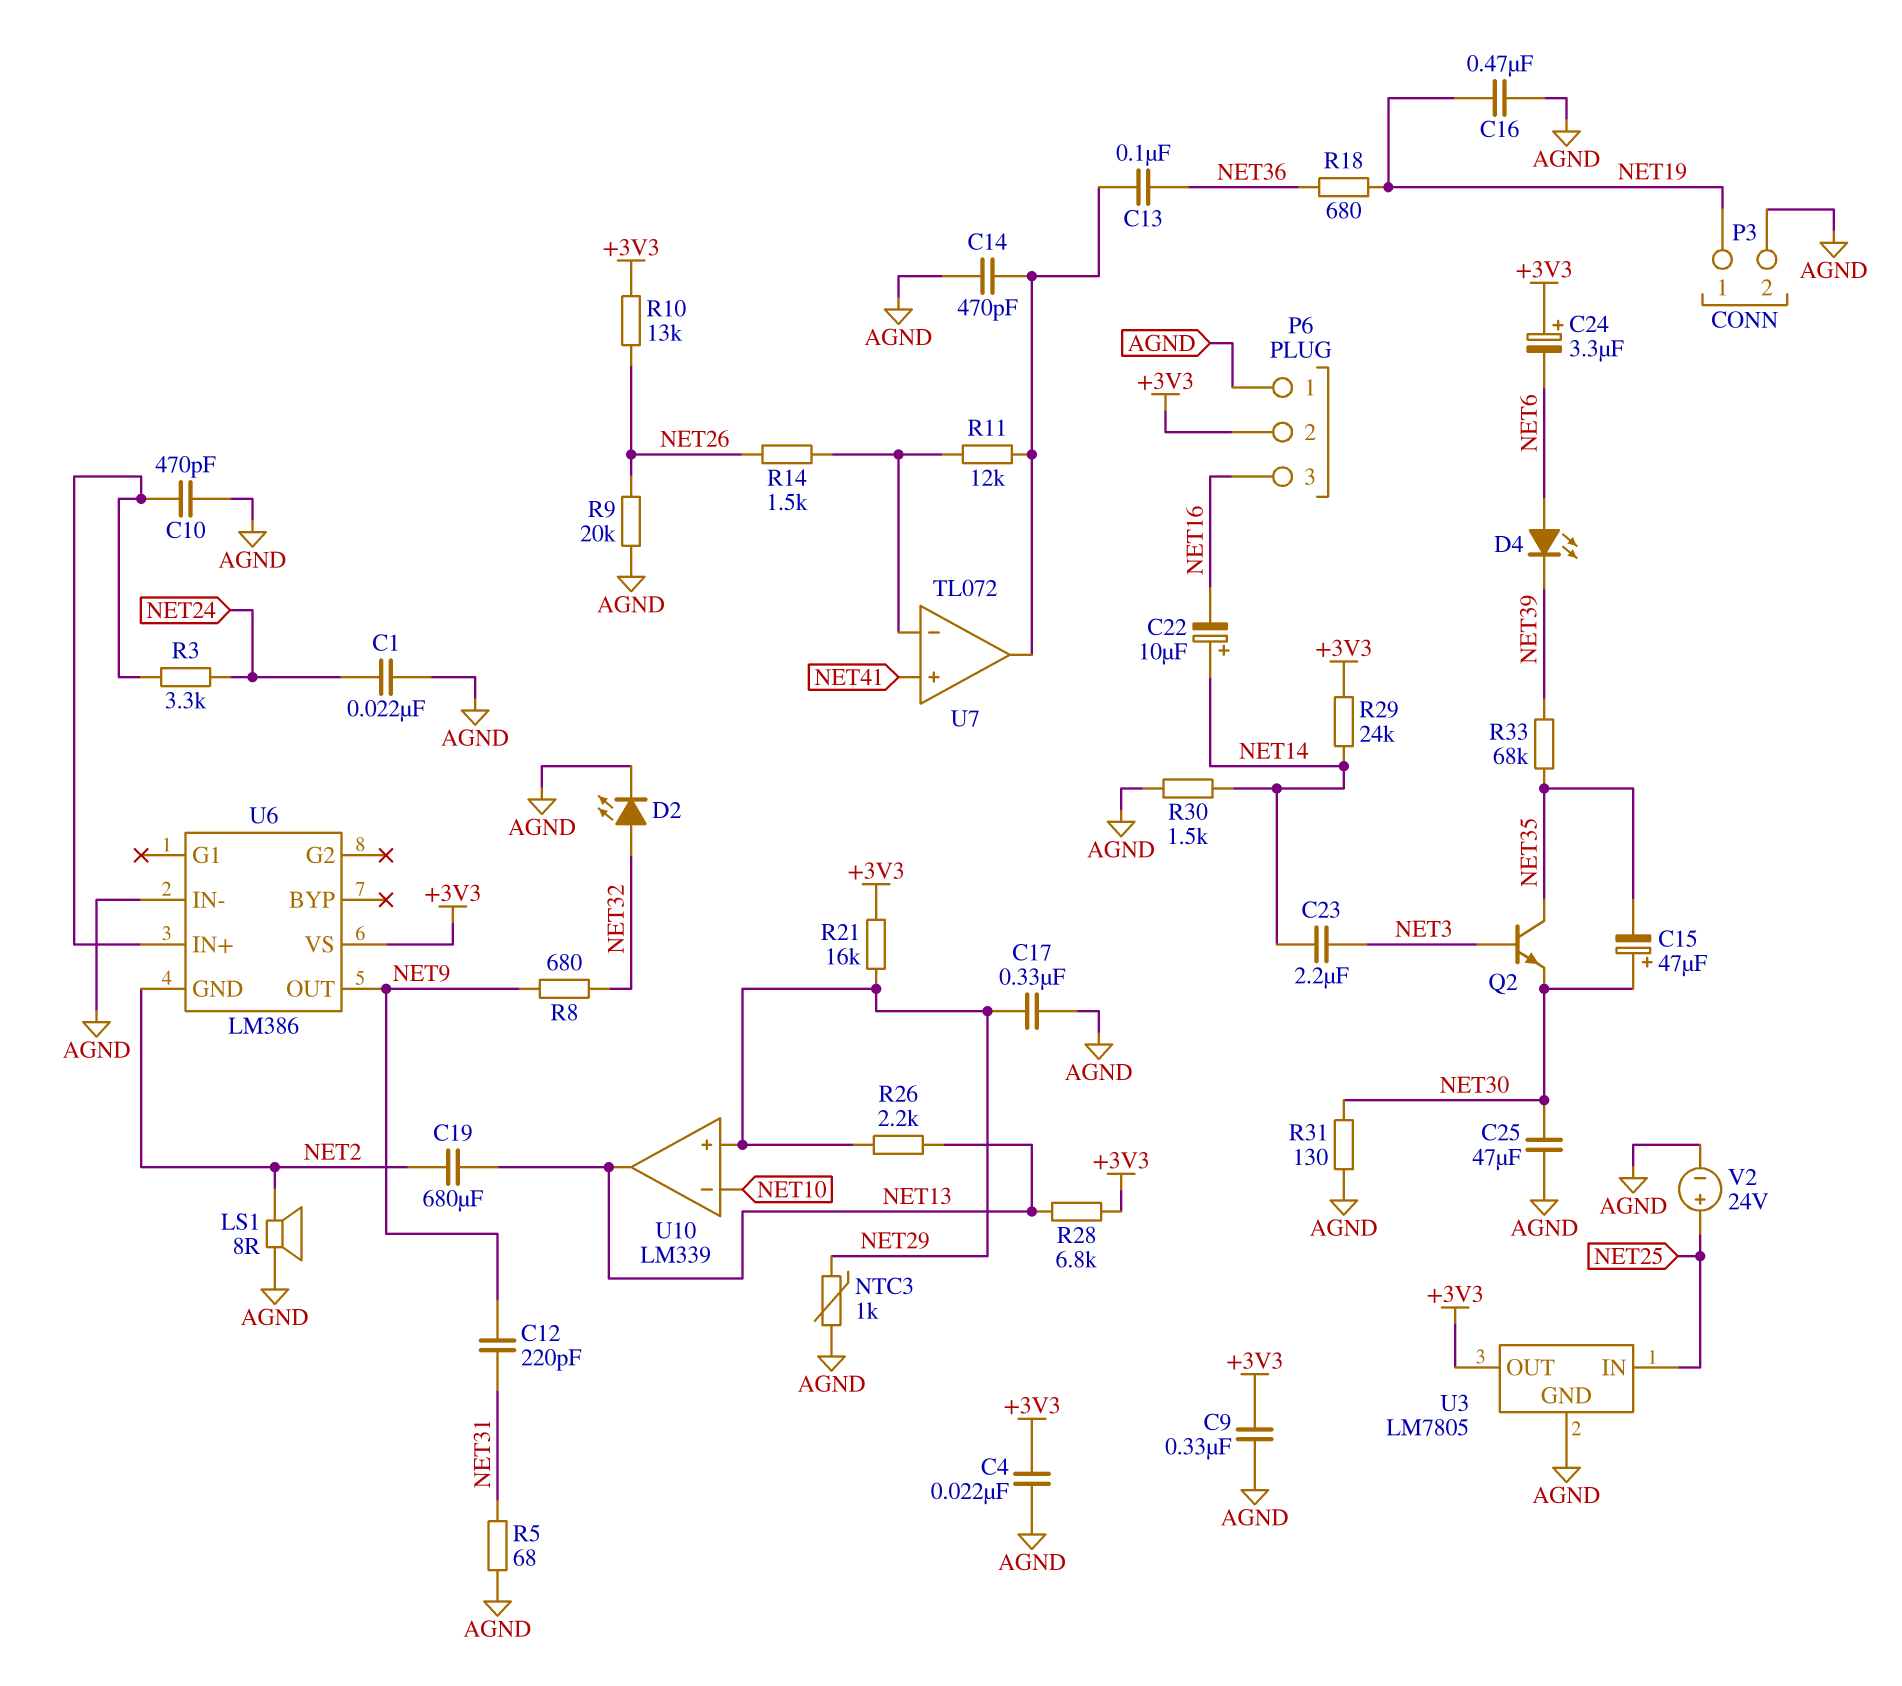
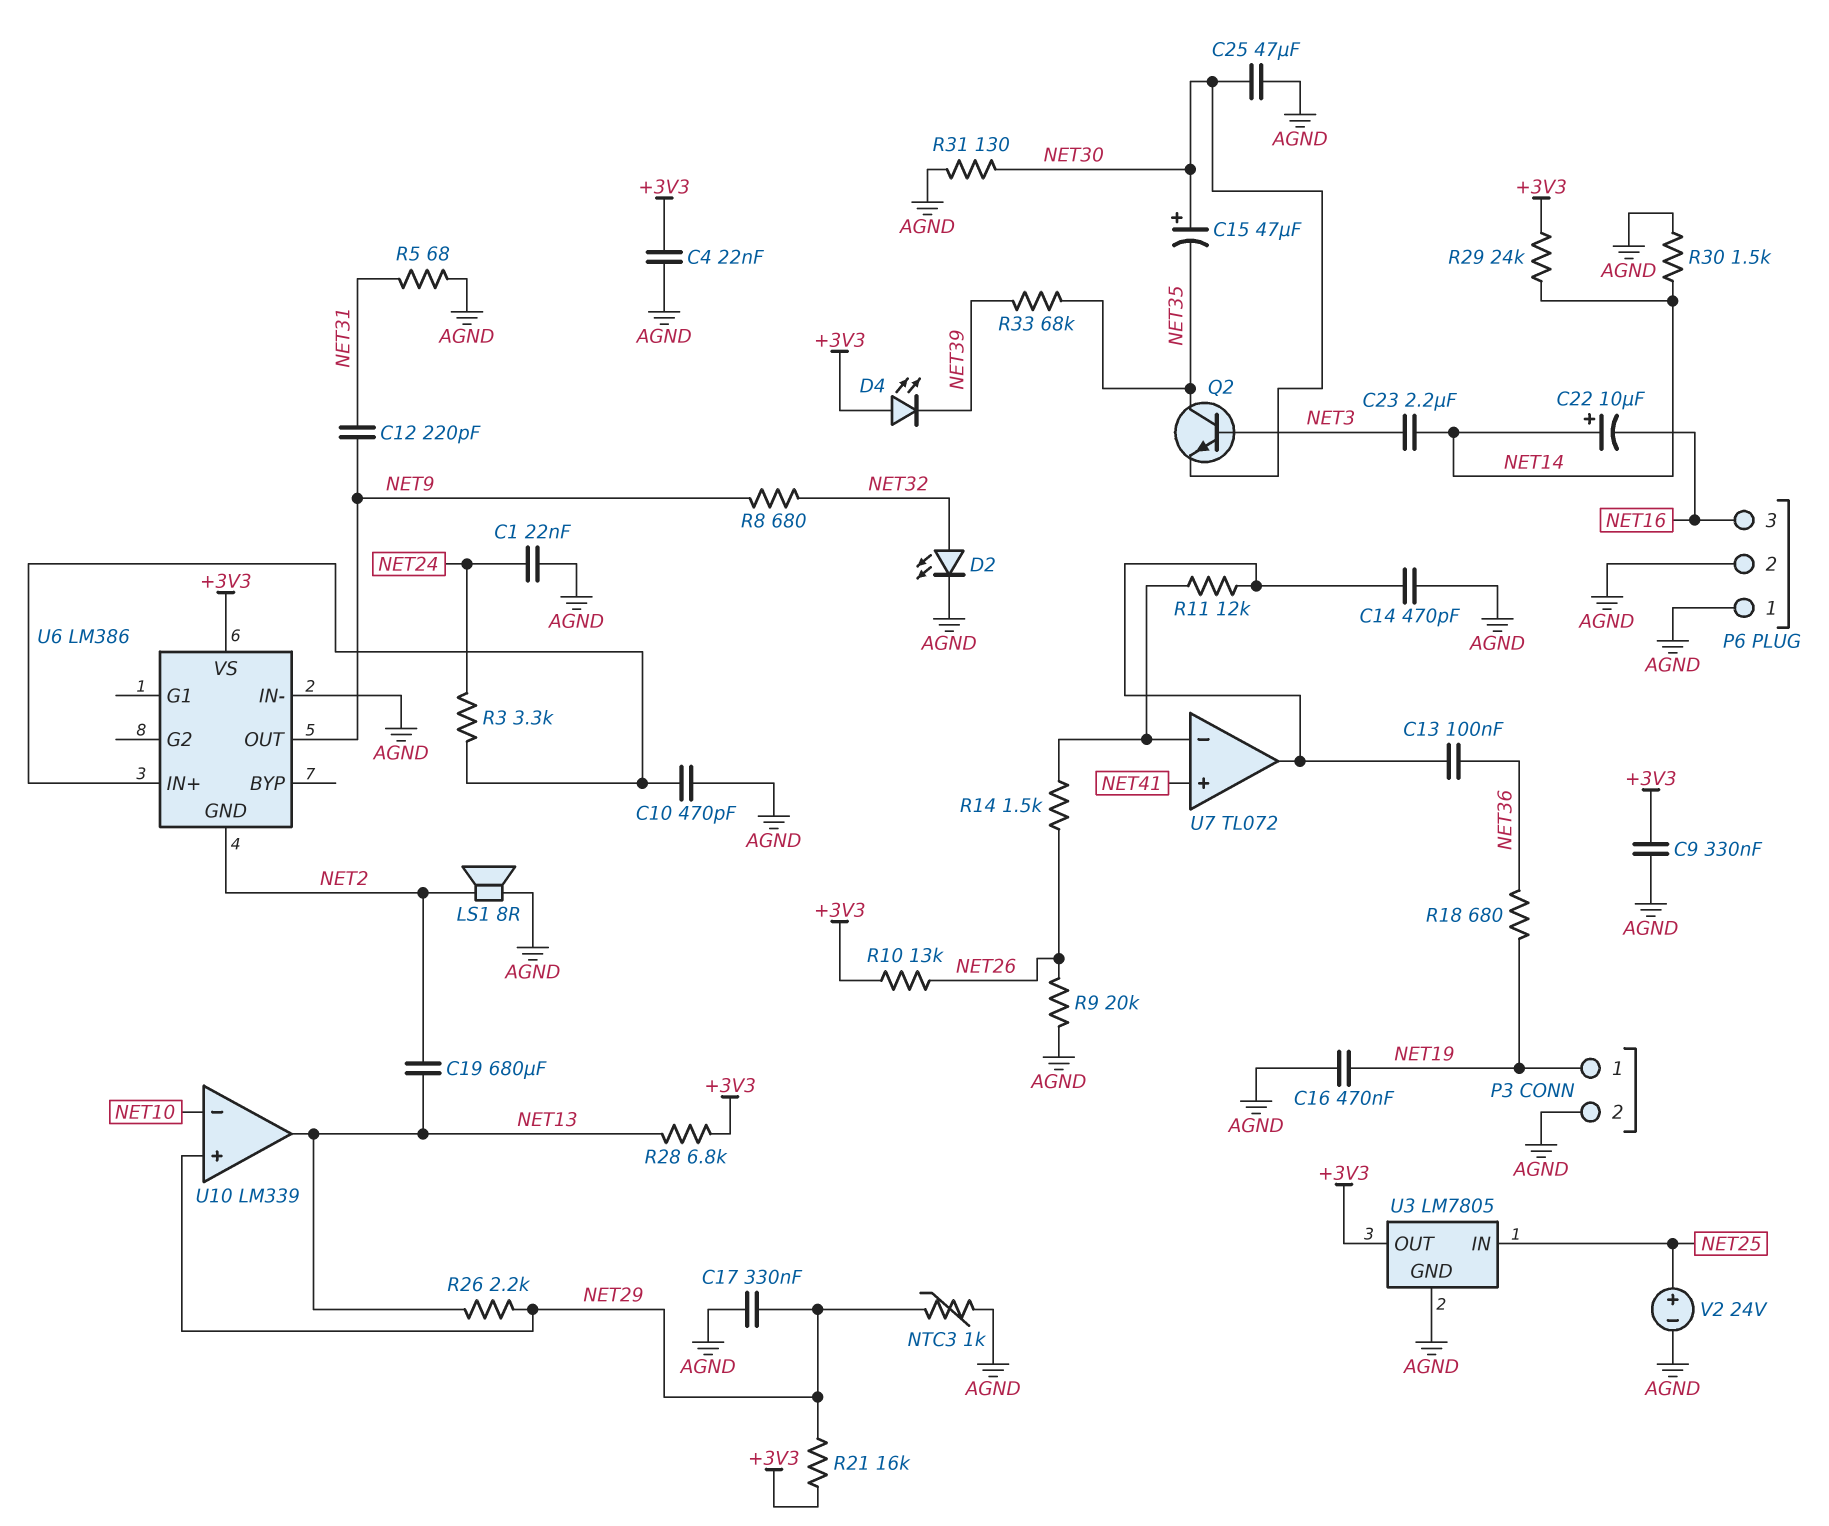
C24: 3.3uF (plus +3V3, minus NET6) -> none
D4: LED (A NET6, K NET39) -> LED (A +3V3, K NET39)
P6 pin 2: +3V3 -> AGND

